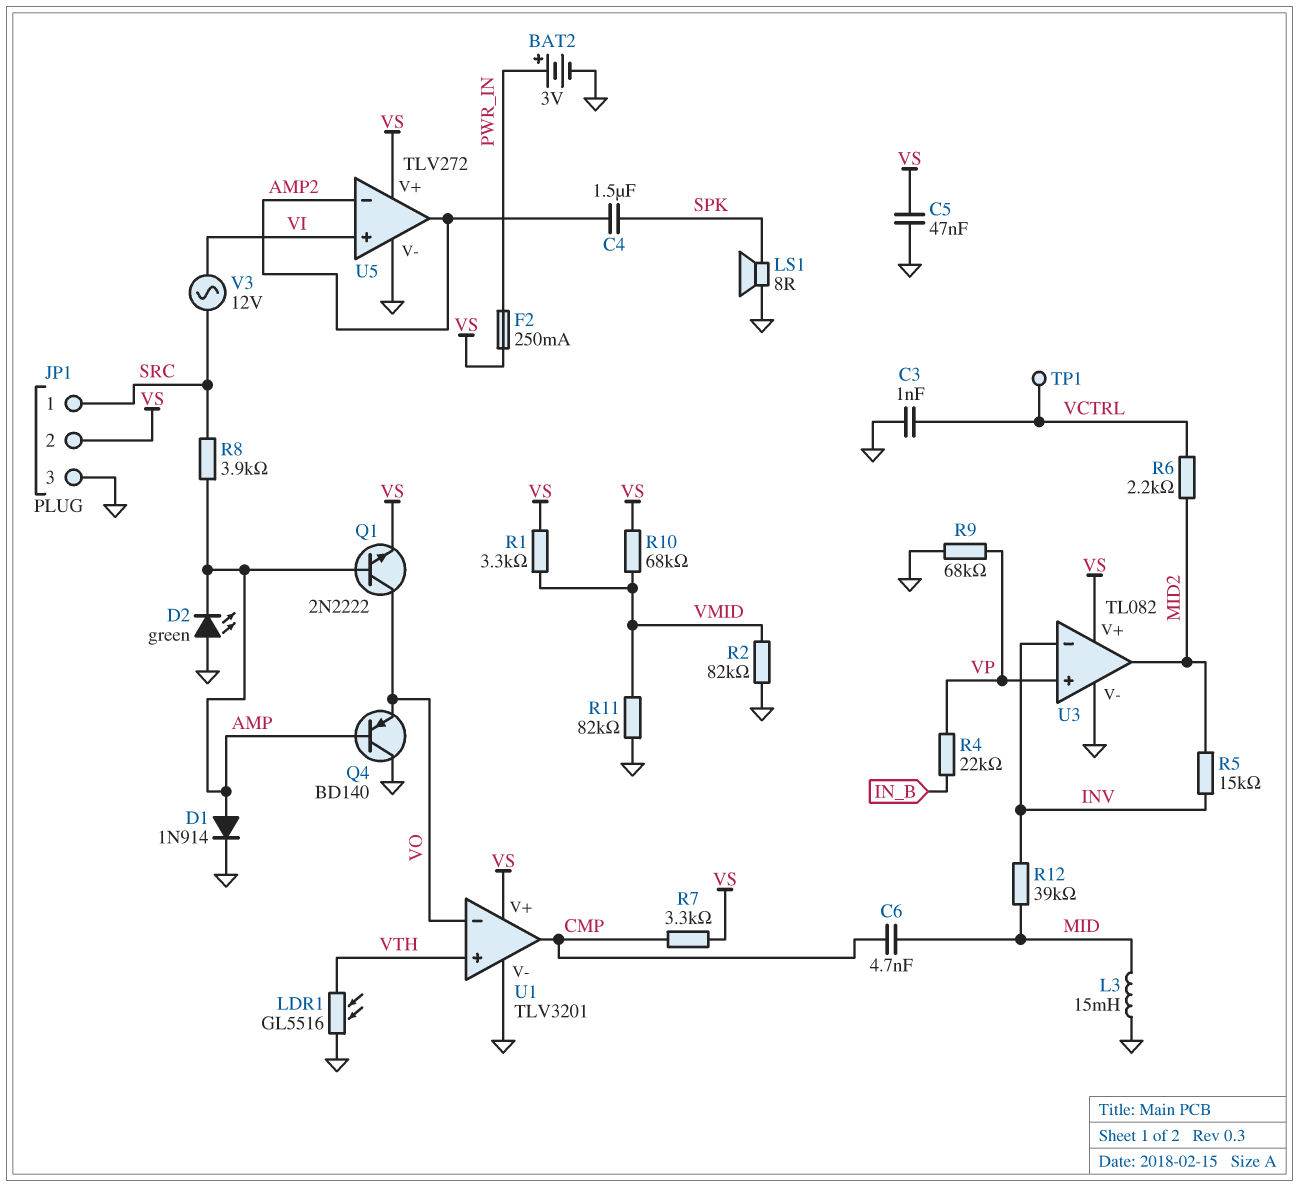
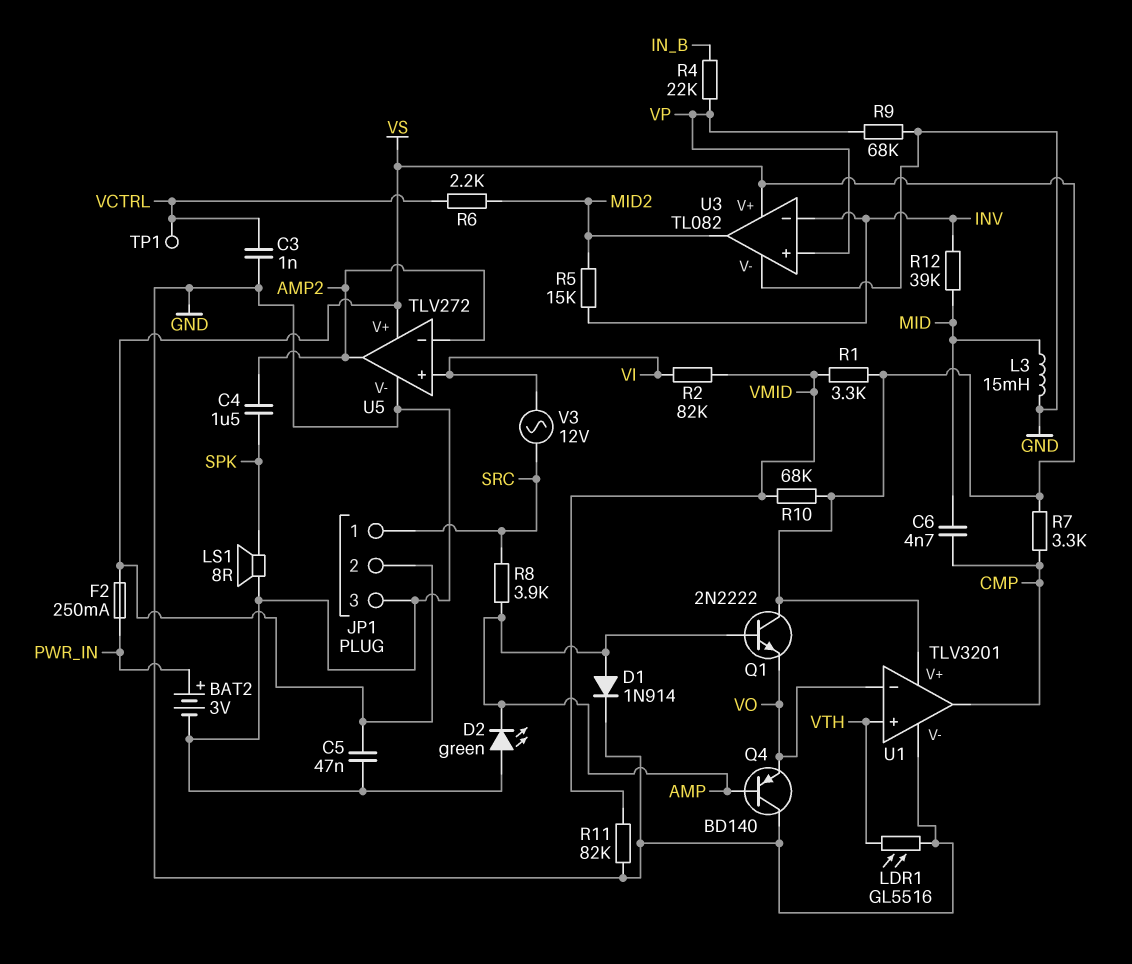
Q1: NPN 2N2222 (B AMP, C VO, E VS) -> NPN 2N2222 (B AMP, C VS, E VO)
R2: 82k (GND, VMID) -> 82k (VI, VMID)

